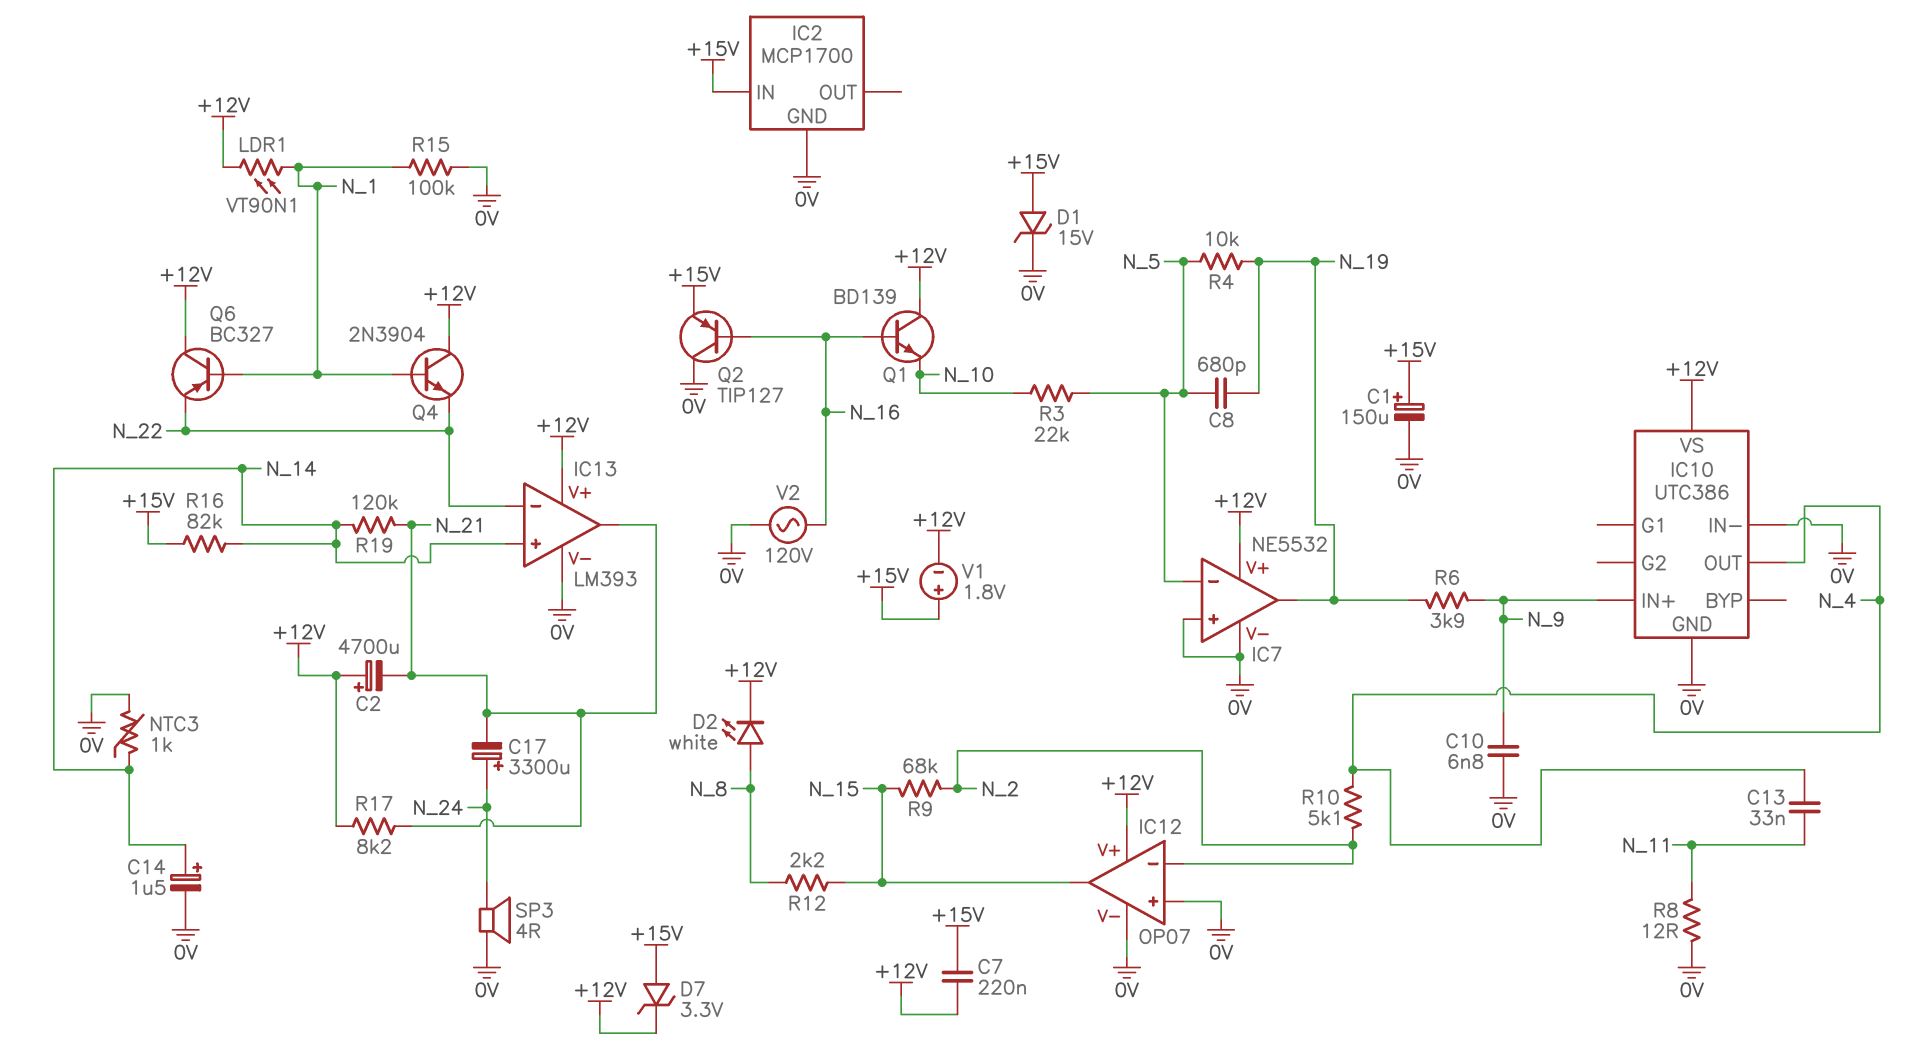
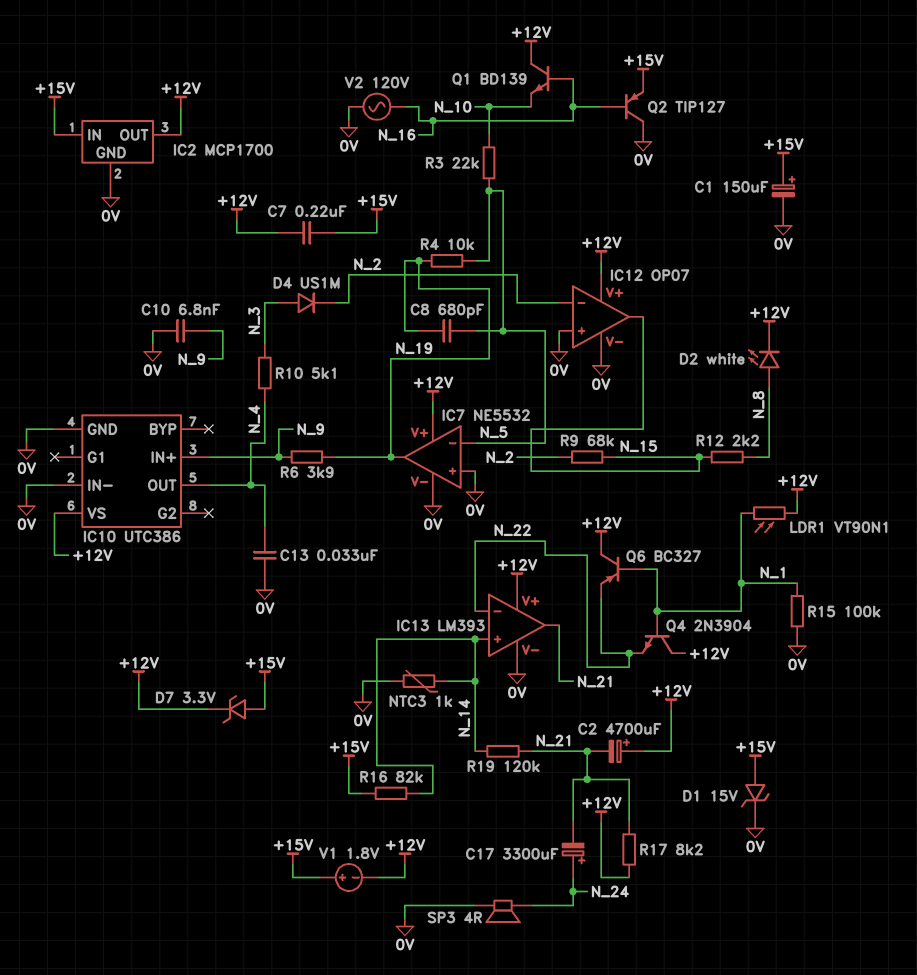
C13: 33nF (N_4, N_11) -> 33nF (0V, N_4)
C14: 1.5uF (plus N_14, minus 0V) -> none
D4: none -> diode US1M (A N_3, K N_2)
IC2 pin OUT: none -> +12V
R8: 12 (0V, N_11) -> none
R10: 5.1k (N_2, N_4) -> 5.1k (N_3, N_4)

